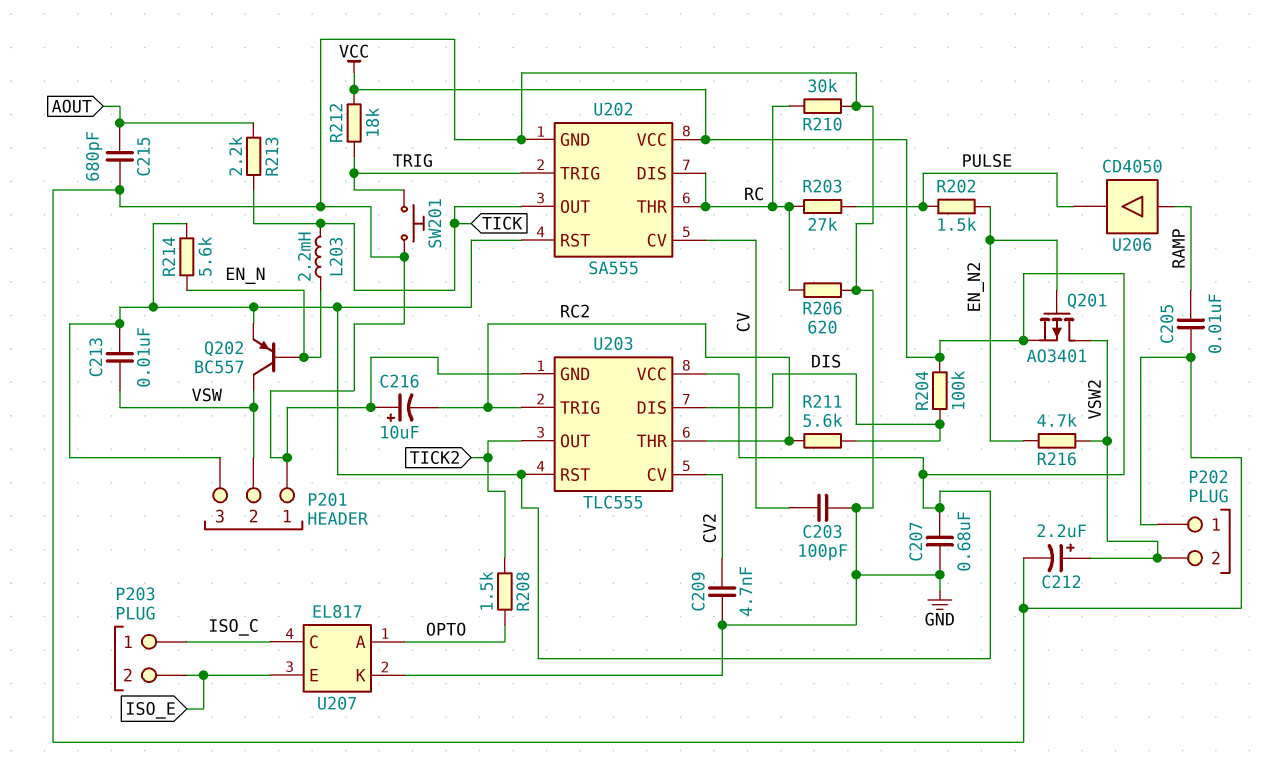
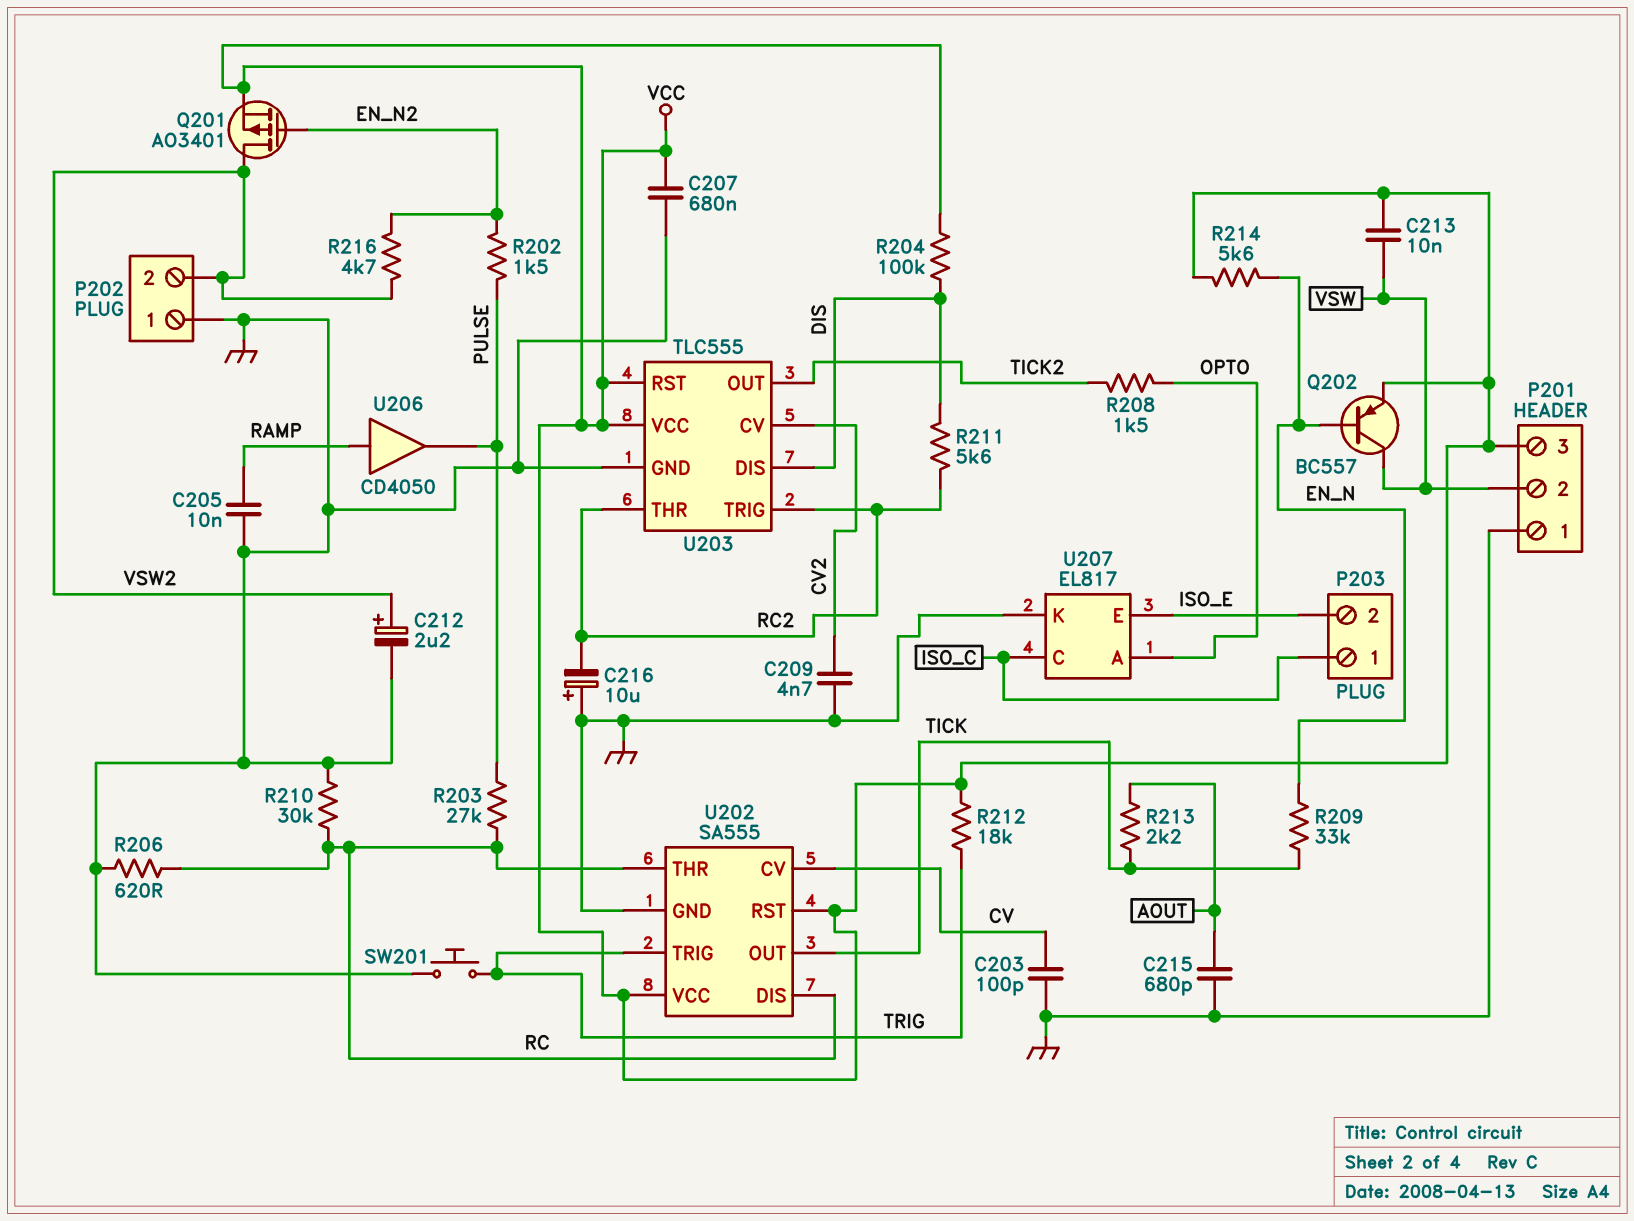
L203: 2.2mH (EN_N, TICK) -> none
R209: none -> 33k (EN_N, TICK)

